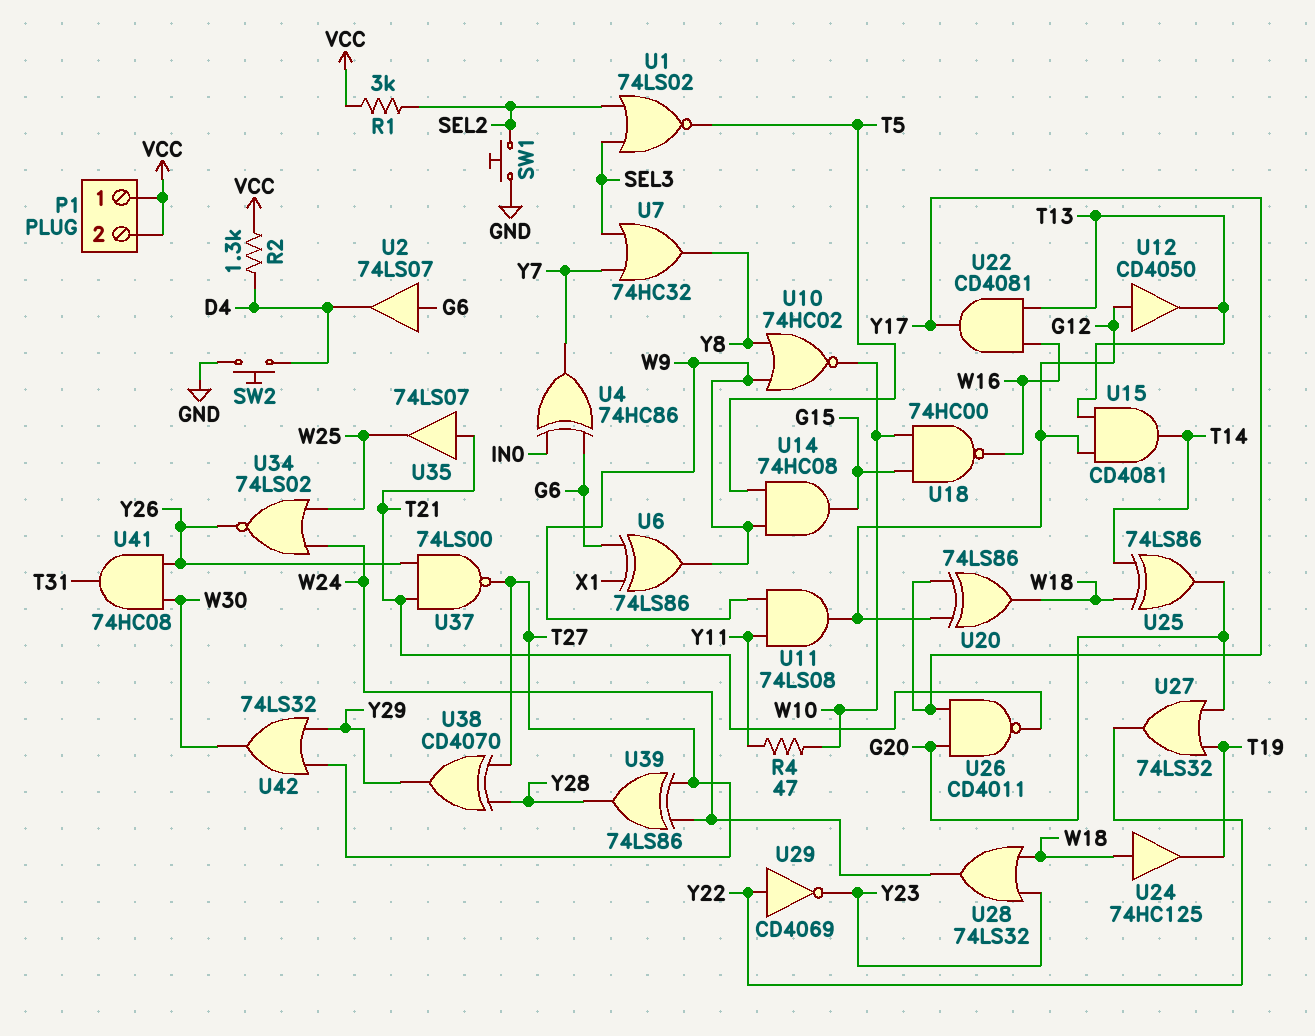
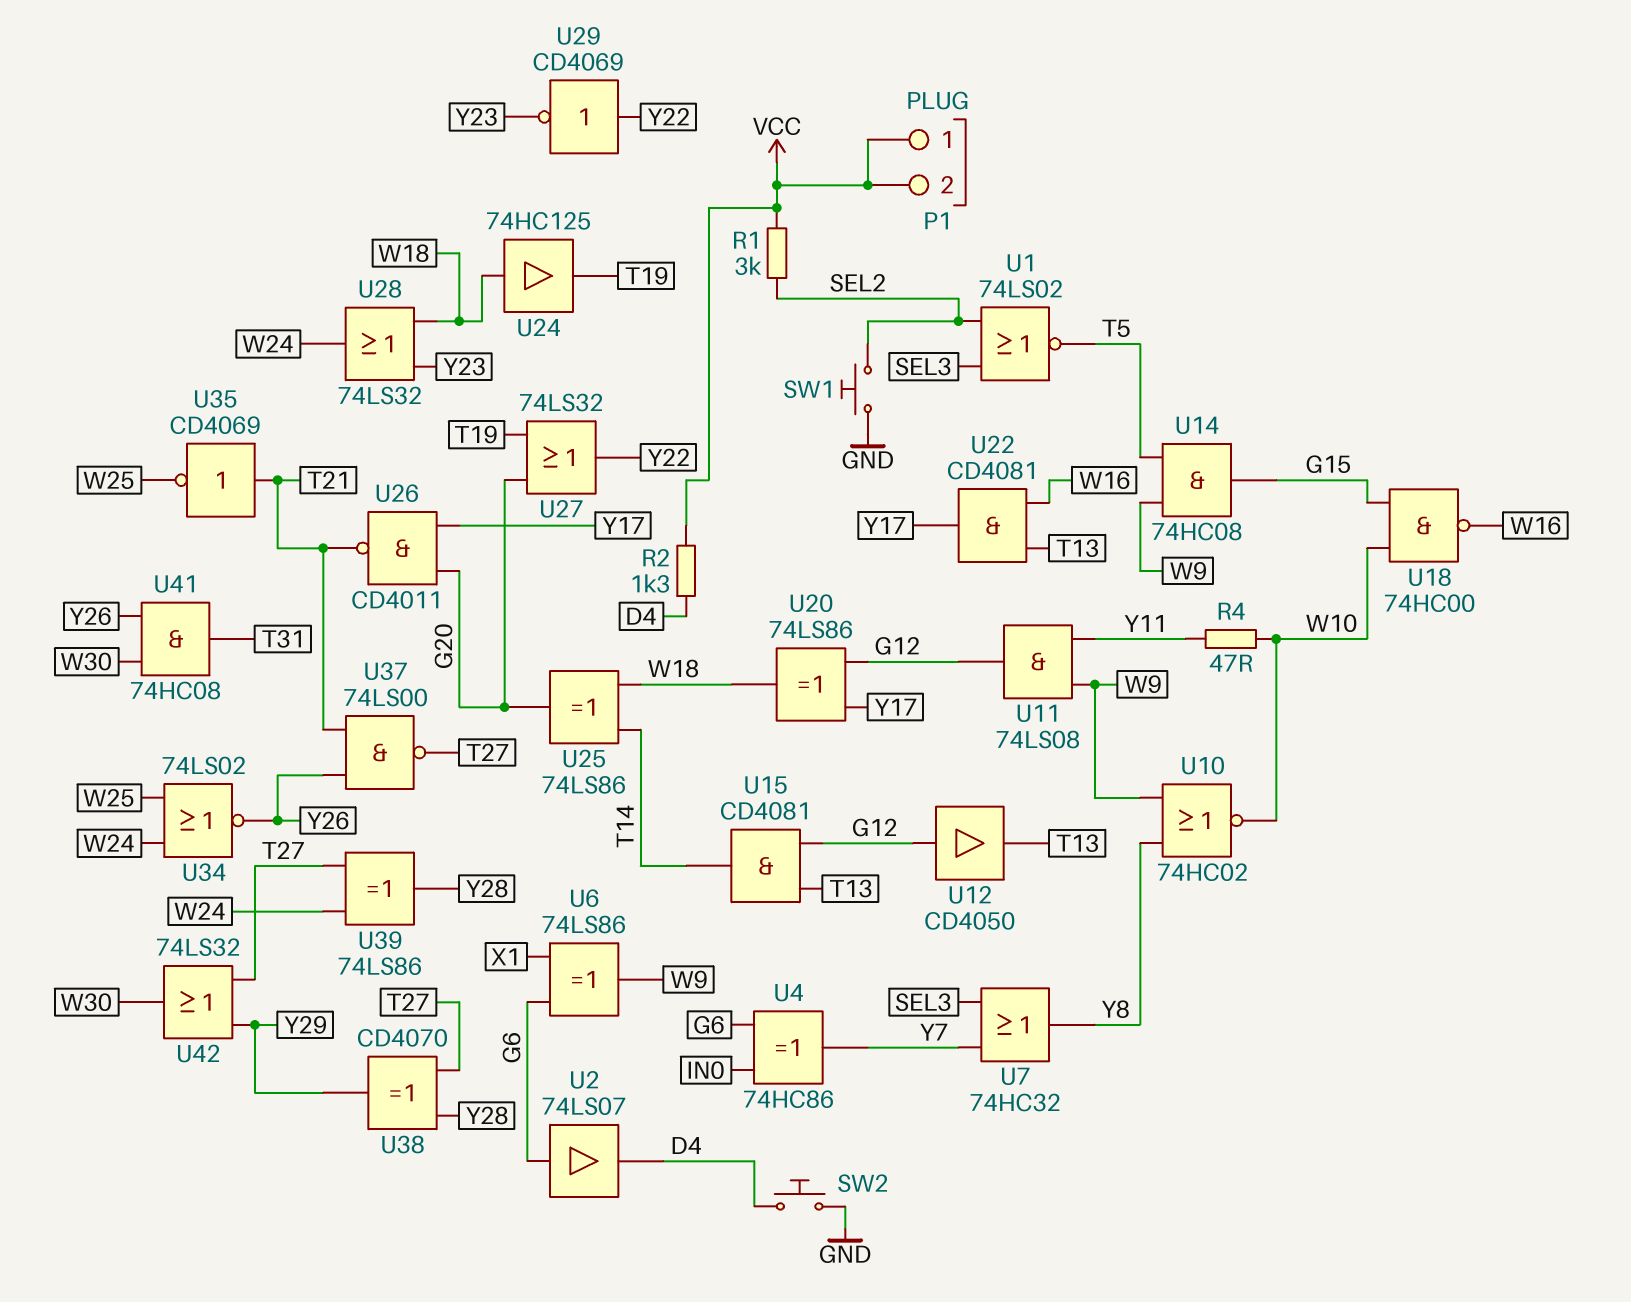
U35: buffer 74LS07 (in T21, out W25) -> NOT CD4069 (in T21, out W25)

